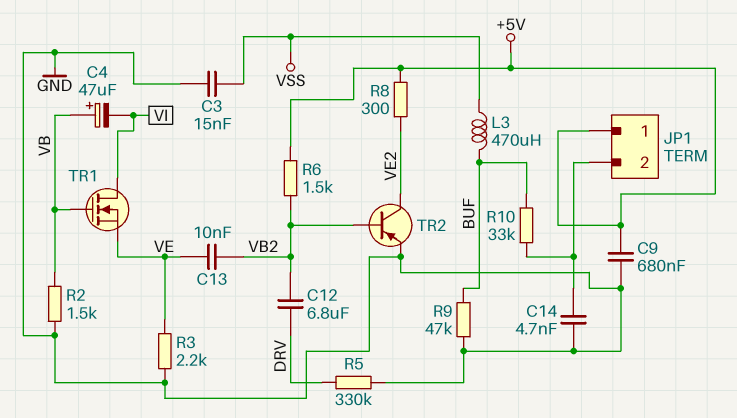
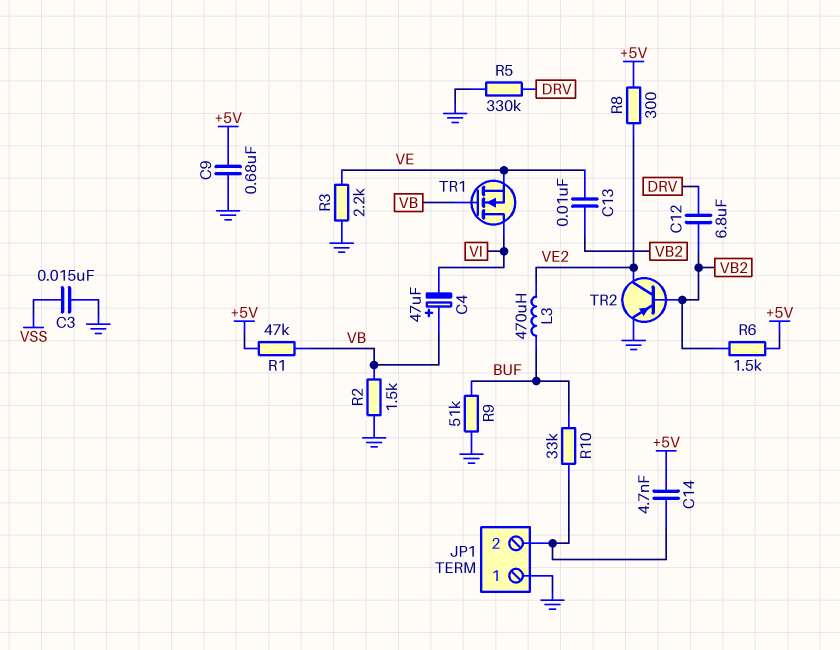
C14: 4.7nF (GND, JP1/2) -> 4.7nF (+5V, JP1/2)
JP1 pin 1: +5V -> GND
L3: 470uH (BUF, VSS) -> 470uH (BUF, VE2)
R1: none -> 47k (+5V, VB)
R9: 47k (BUF, GND) -> 51k (BUF, GND)

